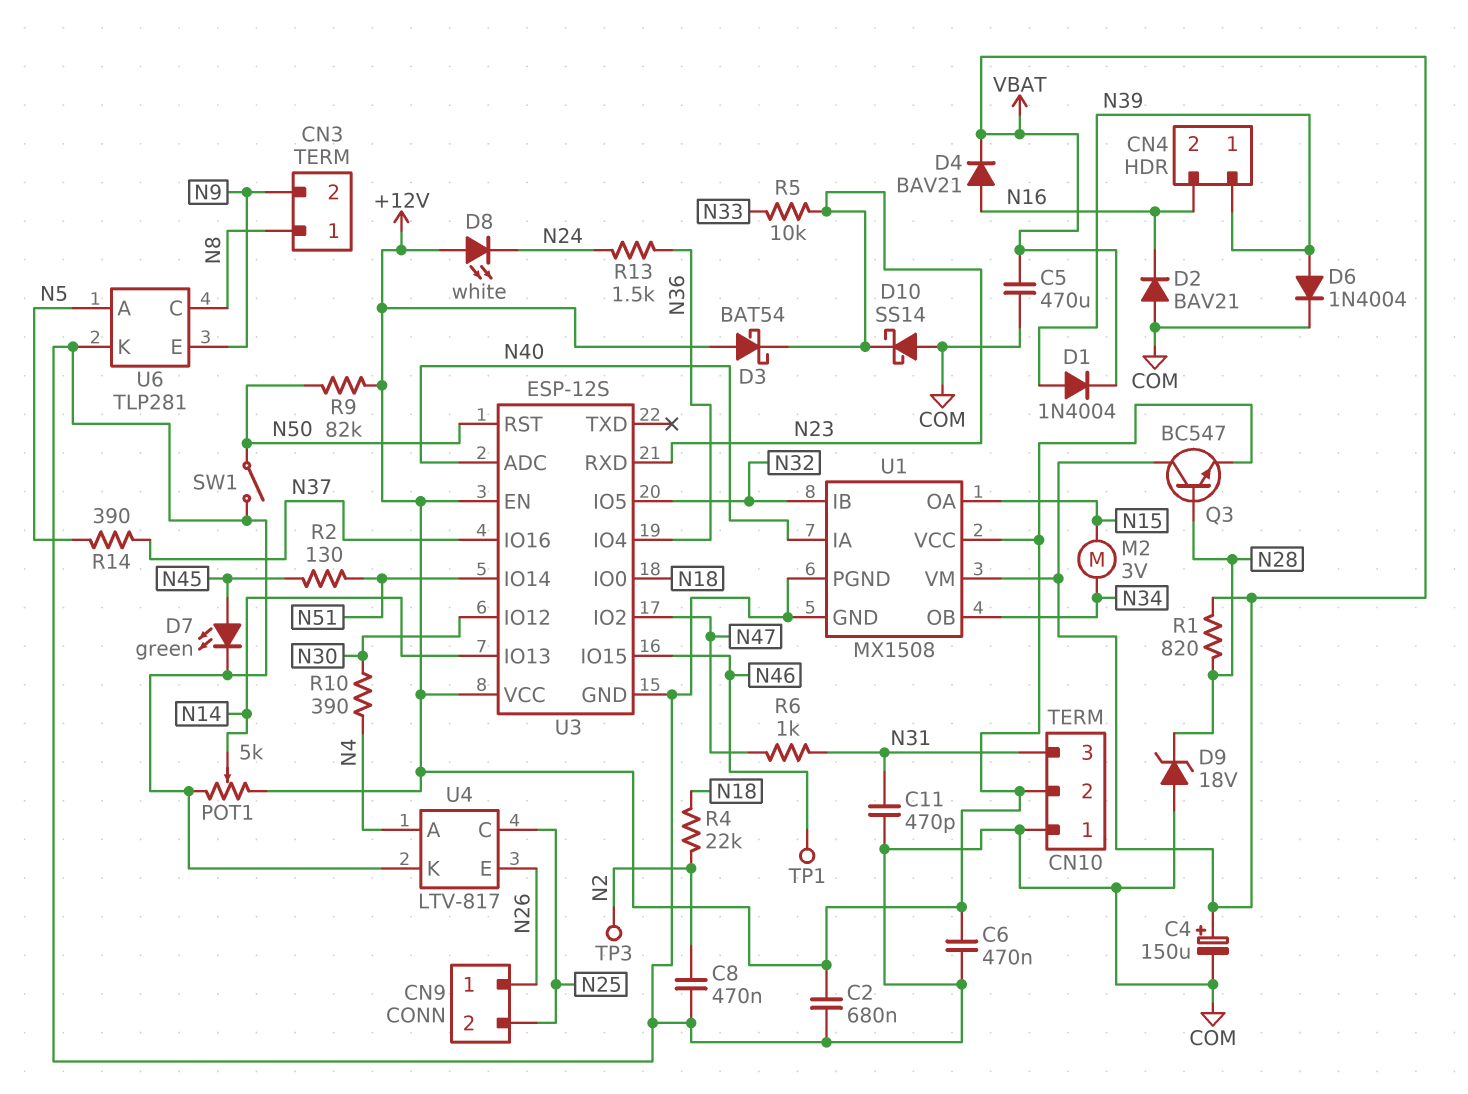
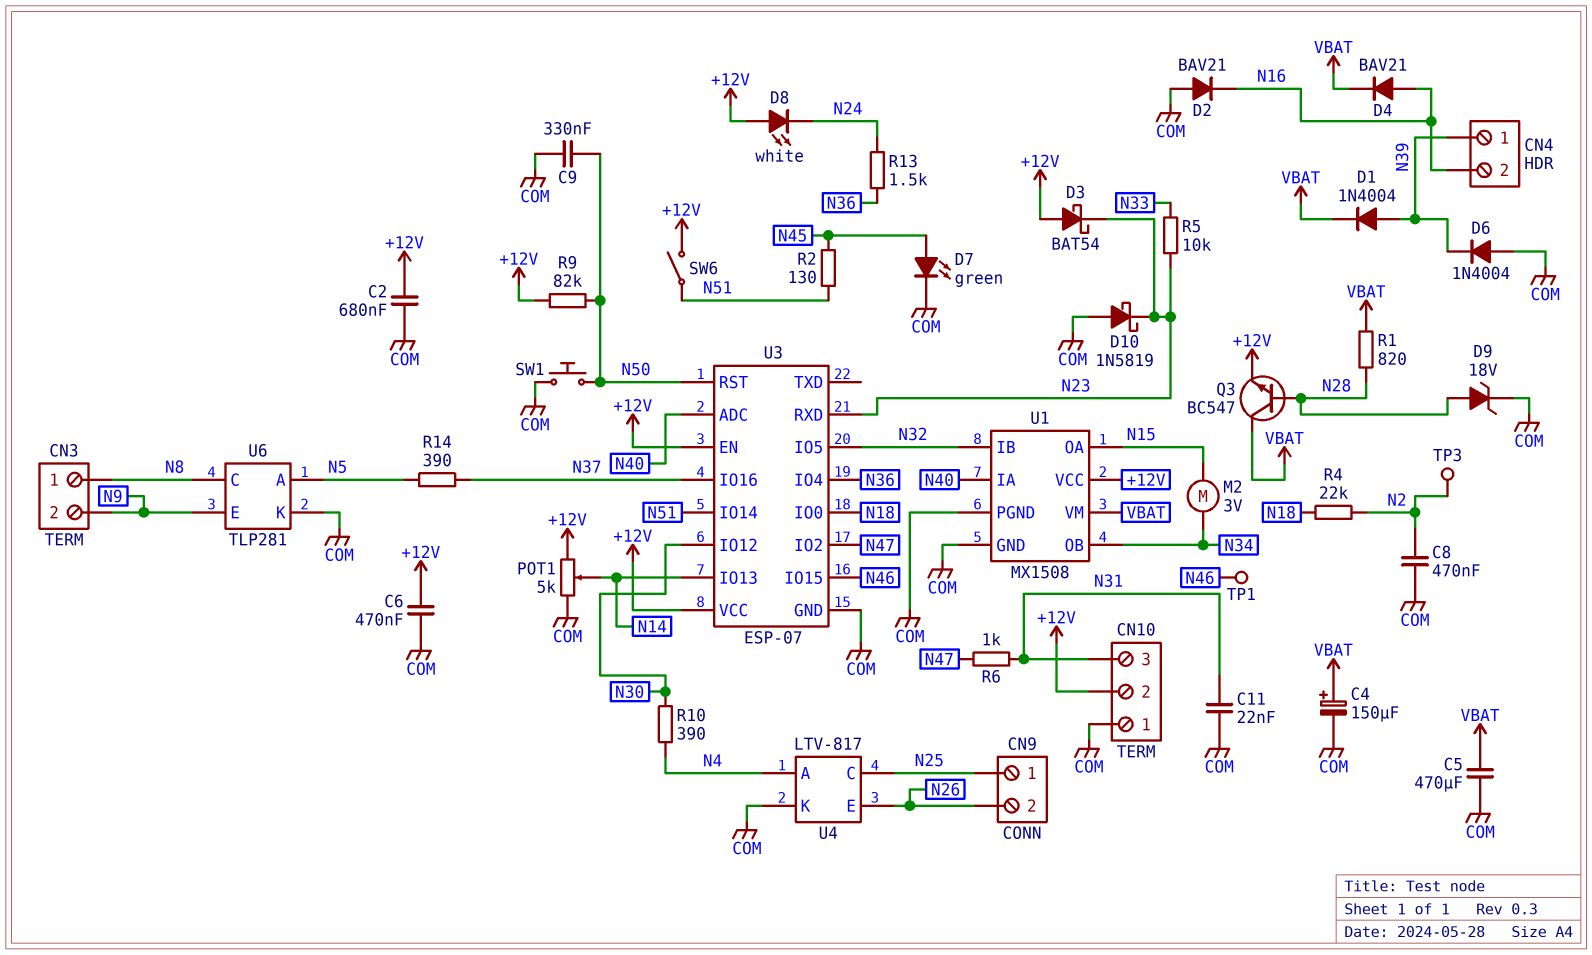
C9: none -> 330nF (COM, N50)
C11: 470pF (COM, N31) -> 22nF (COM, N31)
CN9 pin 1: N26 -> N25
CN9 pin 2: N25 -> N26
D6: diode 1N4004 (A N39, K COM) -> diode 1N4004 (A COM, K N39)
D9: zener 18V (A COM, K N28) -> zener 18V (A N28, K COM)
D10: schottky SS14 (A COM, K N23) -> schottky 1N5819 (A COM, K N23)
SW1: switch (COM, N50) -> button (COM, N50)
SW6: none -> switch (+12V, N51)
U3: ESP-12S -> ESP-07

